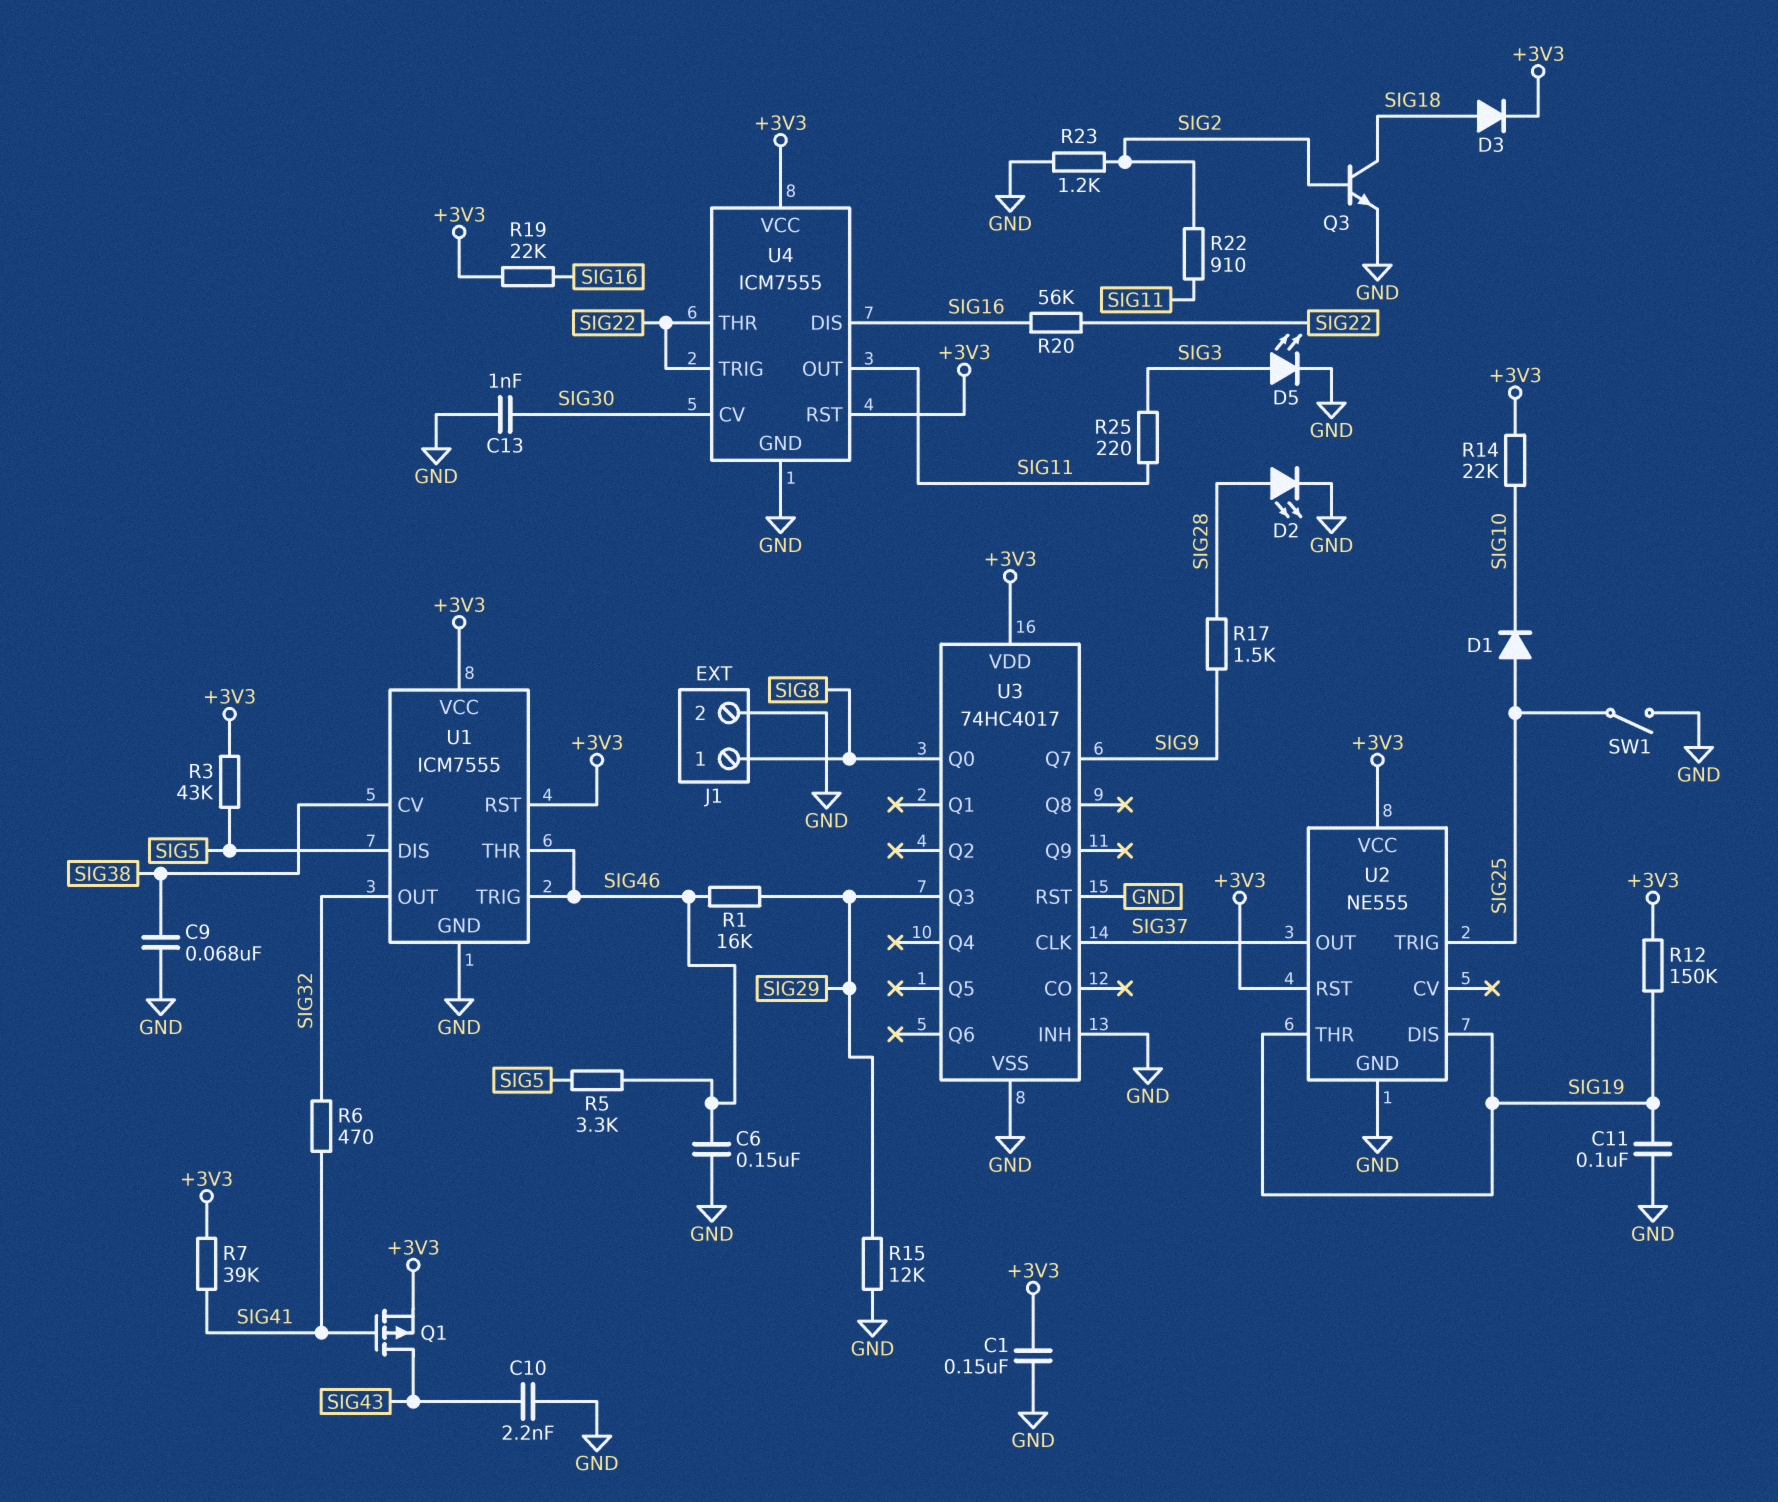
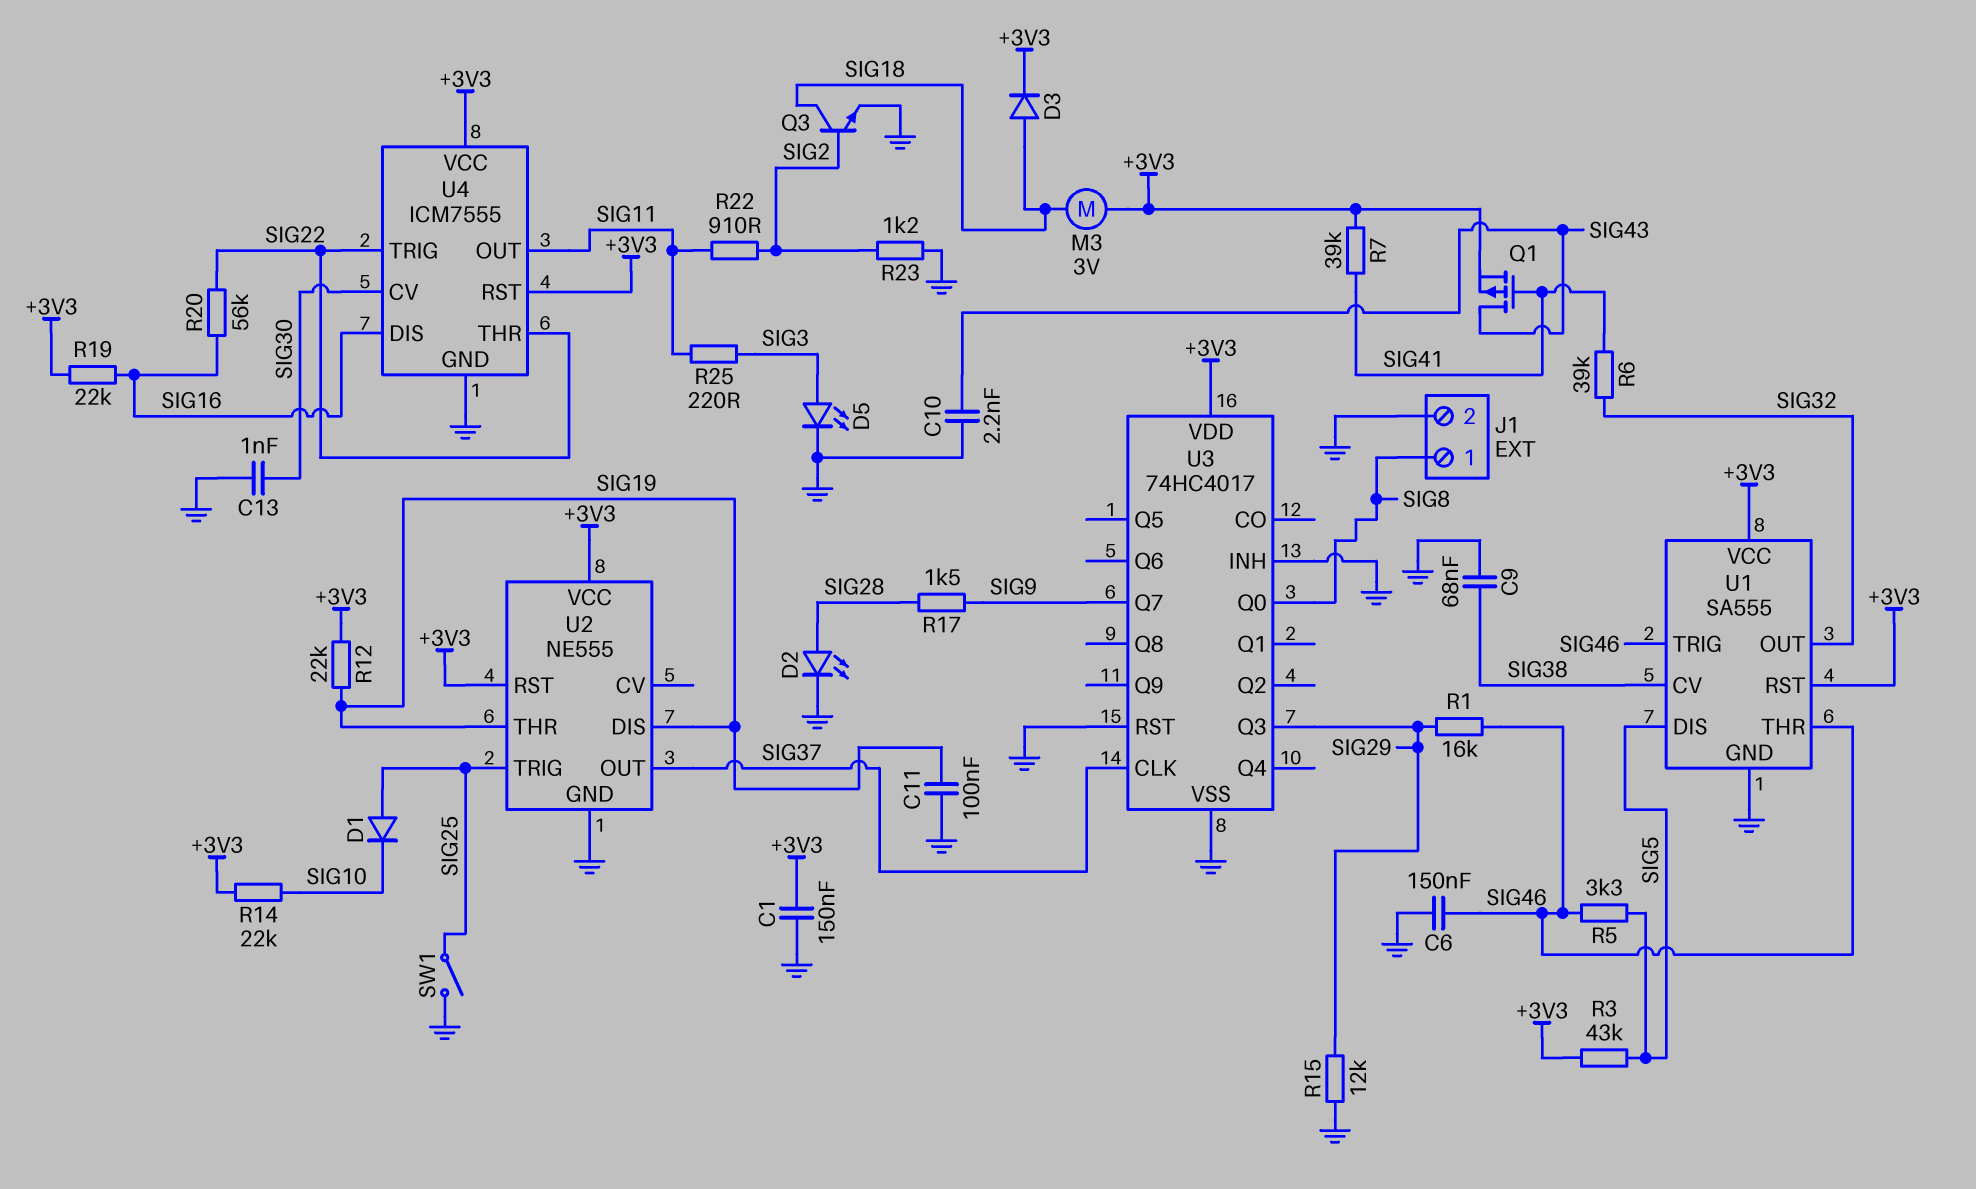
M3: none -> motor 3V (+3V3, SIG18)
R6: 470 (SIG32, SIG41) -> 39k (SIG32, SIG41)
R12: 150k (+3V3, SIG19) -> 22k (+3V3, SIG19)
U1: ICM7555 -> SA555

